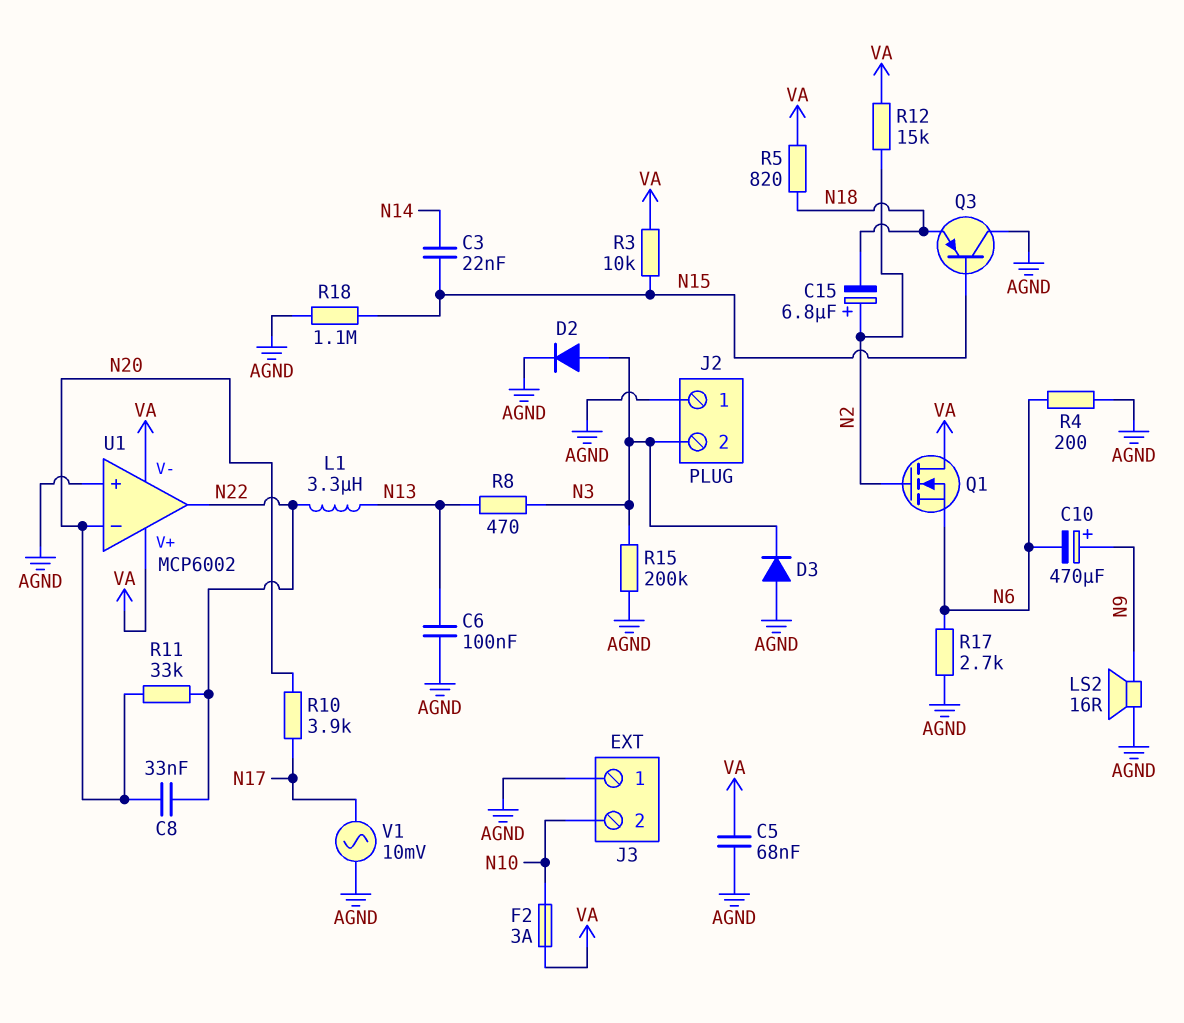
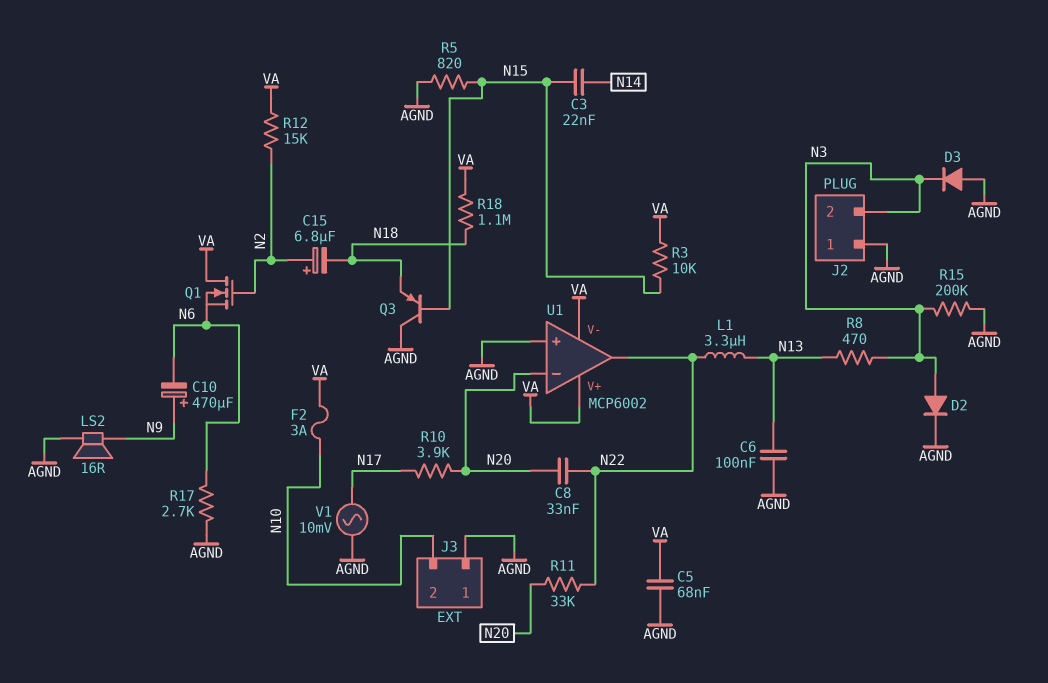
R4: 200 (AGND, N6) -> none
R5: 820 (N18, VA) -> 820 (AGND, N15)
R18: 1.1M (AGND, N15) -> 1.1M (N18, VA)

